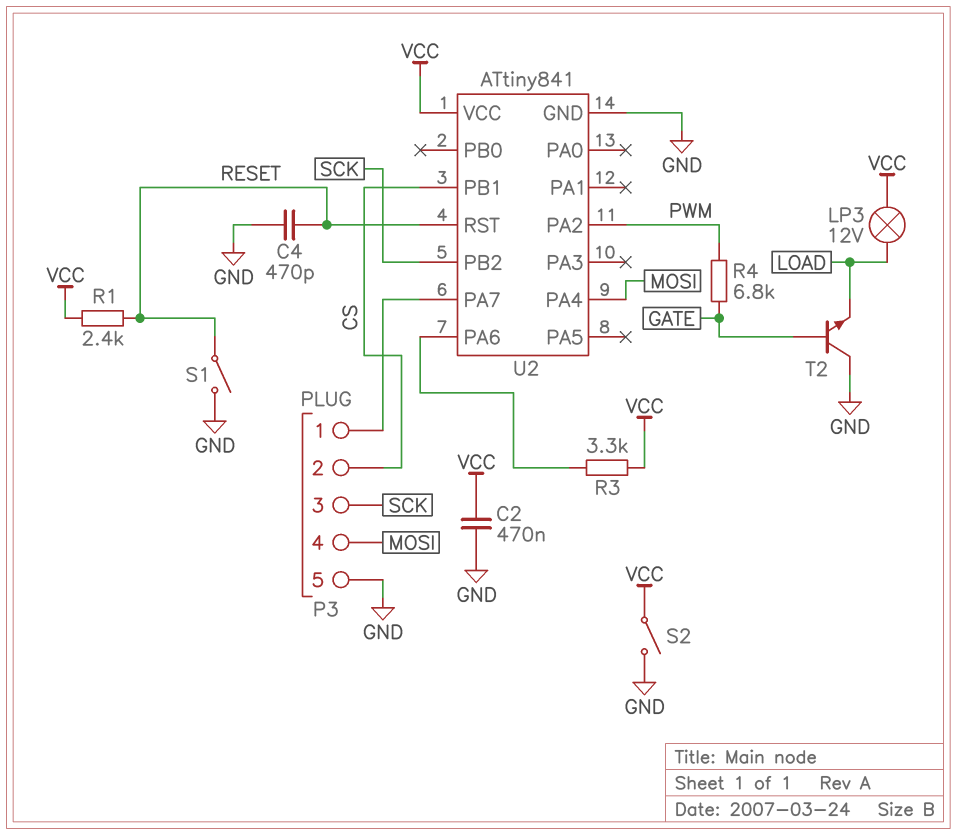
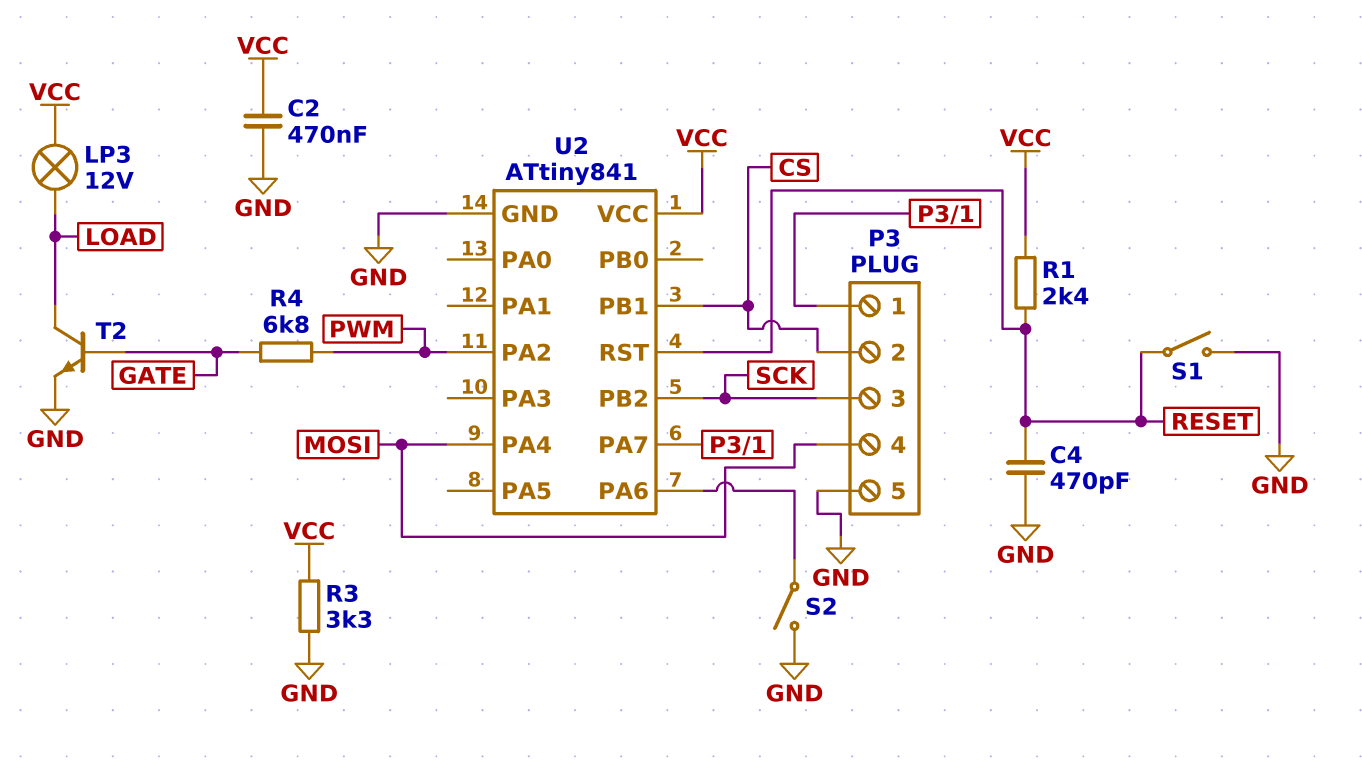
R3: 3.3k (U2/PA6, VCC) -> 3.3k (GND, VCC)
S2: switch (GND, VCC) -> switch (GND, U2/PA6)
T2: NPN (B GATE, C GND, E LOAD) -> NPN (B GATE, C LOAD, E GND)

